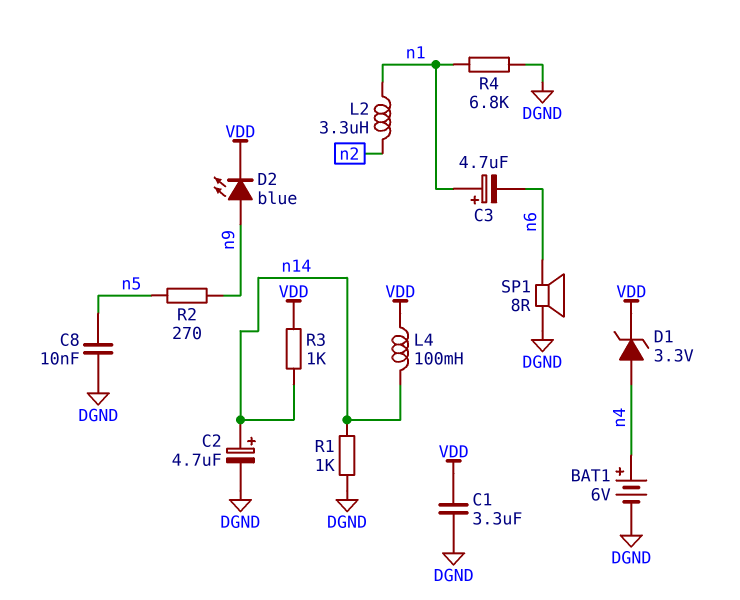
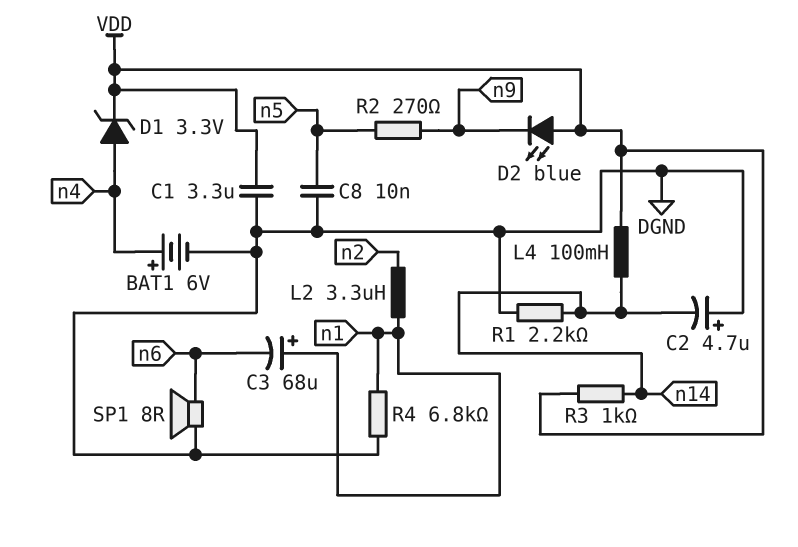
C2: 4.7uF (plus n14, minus DGND) -> 4.7uF (plus DGND, minus n14)
C3: 4.7uF (plus n1, minus n6) -> 68uF (plus n1, minus n6)
D2: LED blue (A n9, K VDD) -> LED blue (A VDD, K n9)
R1: 1k (DGND, n14) -> 2.2k (DGND, n14)

